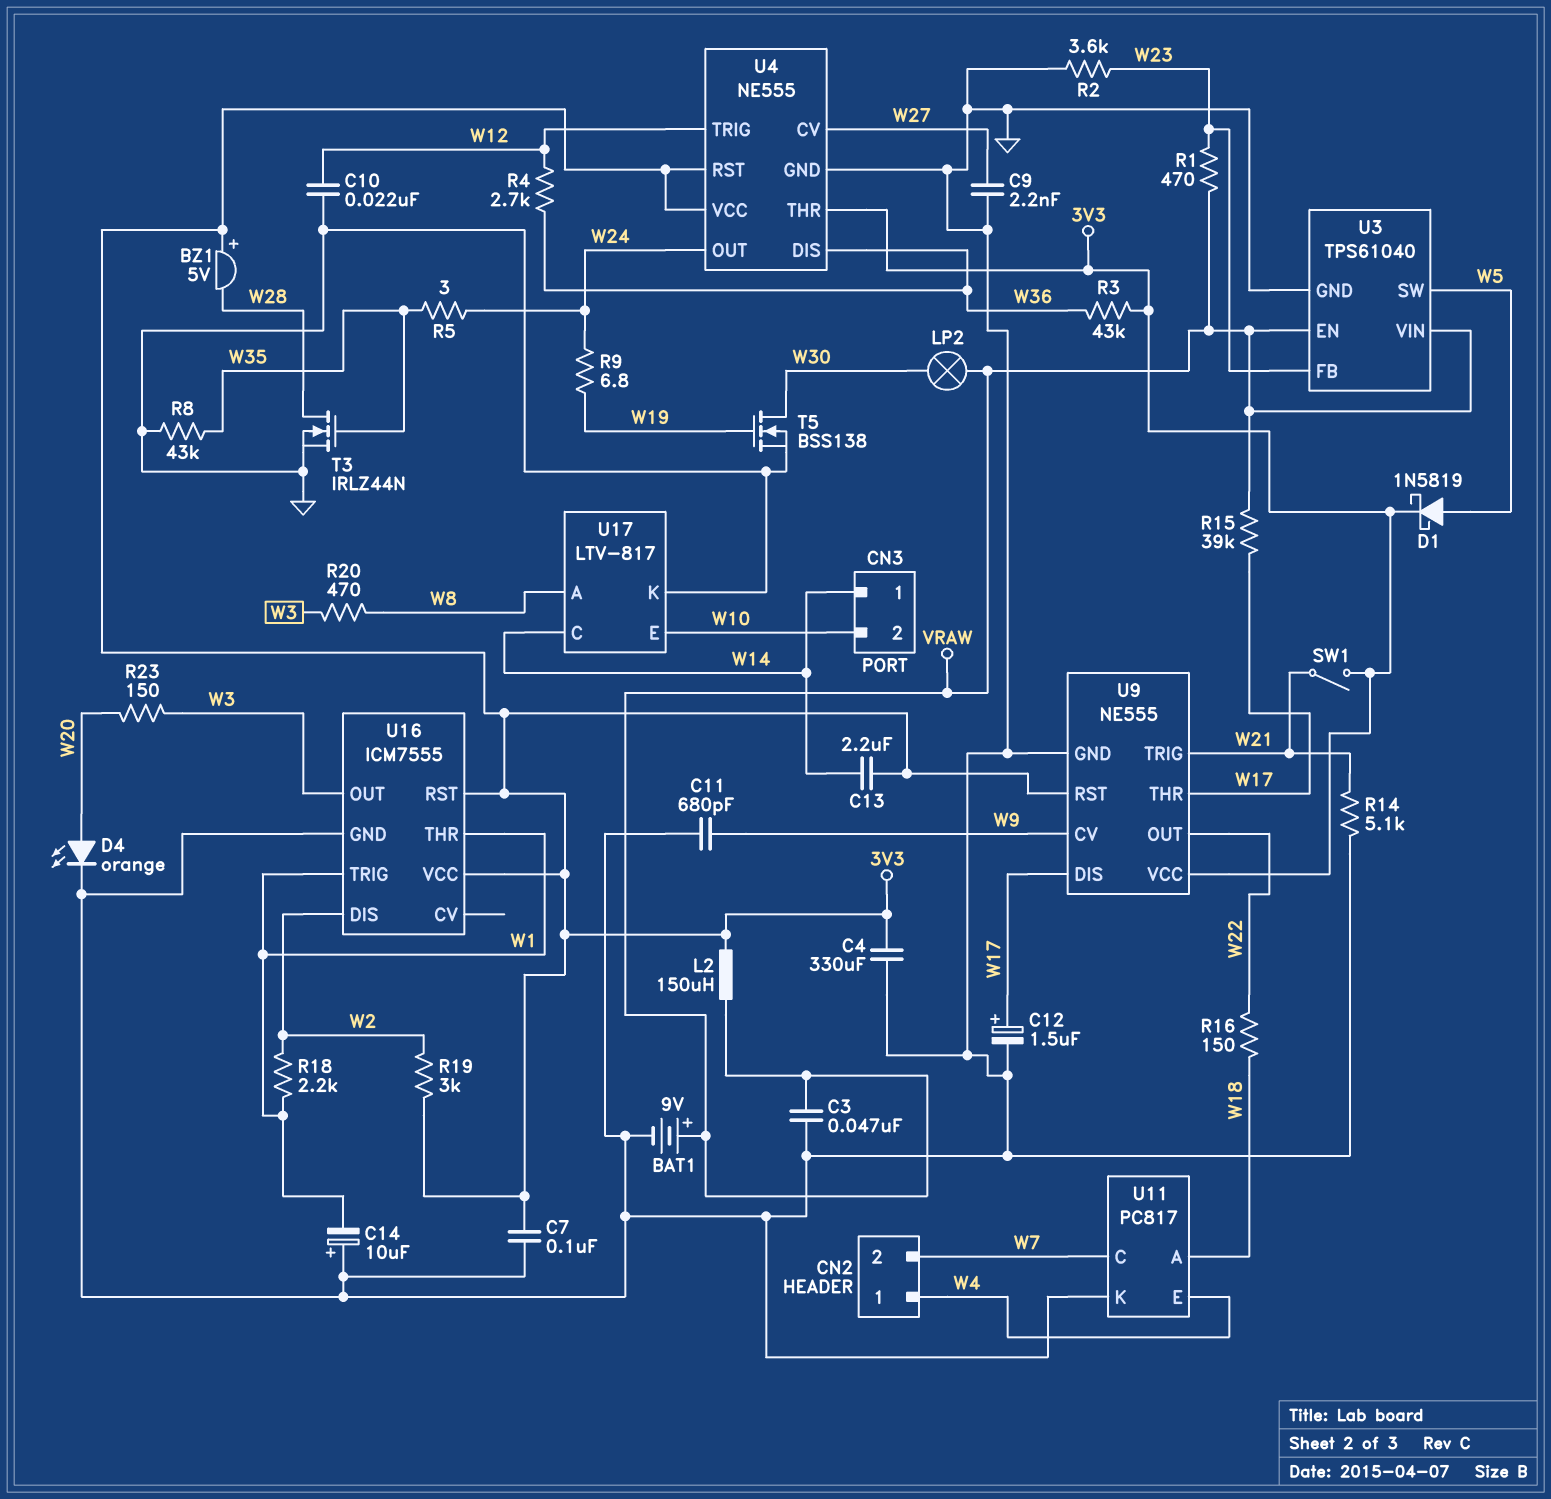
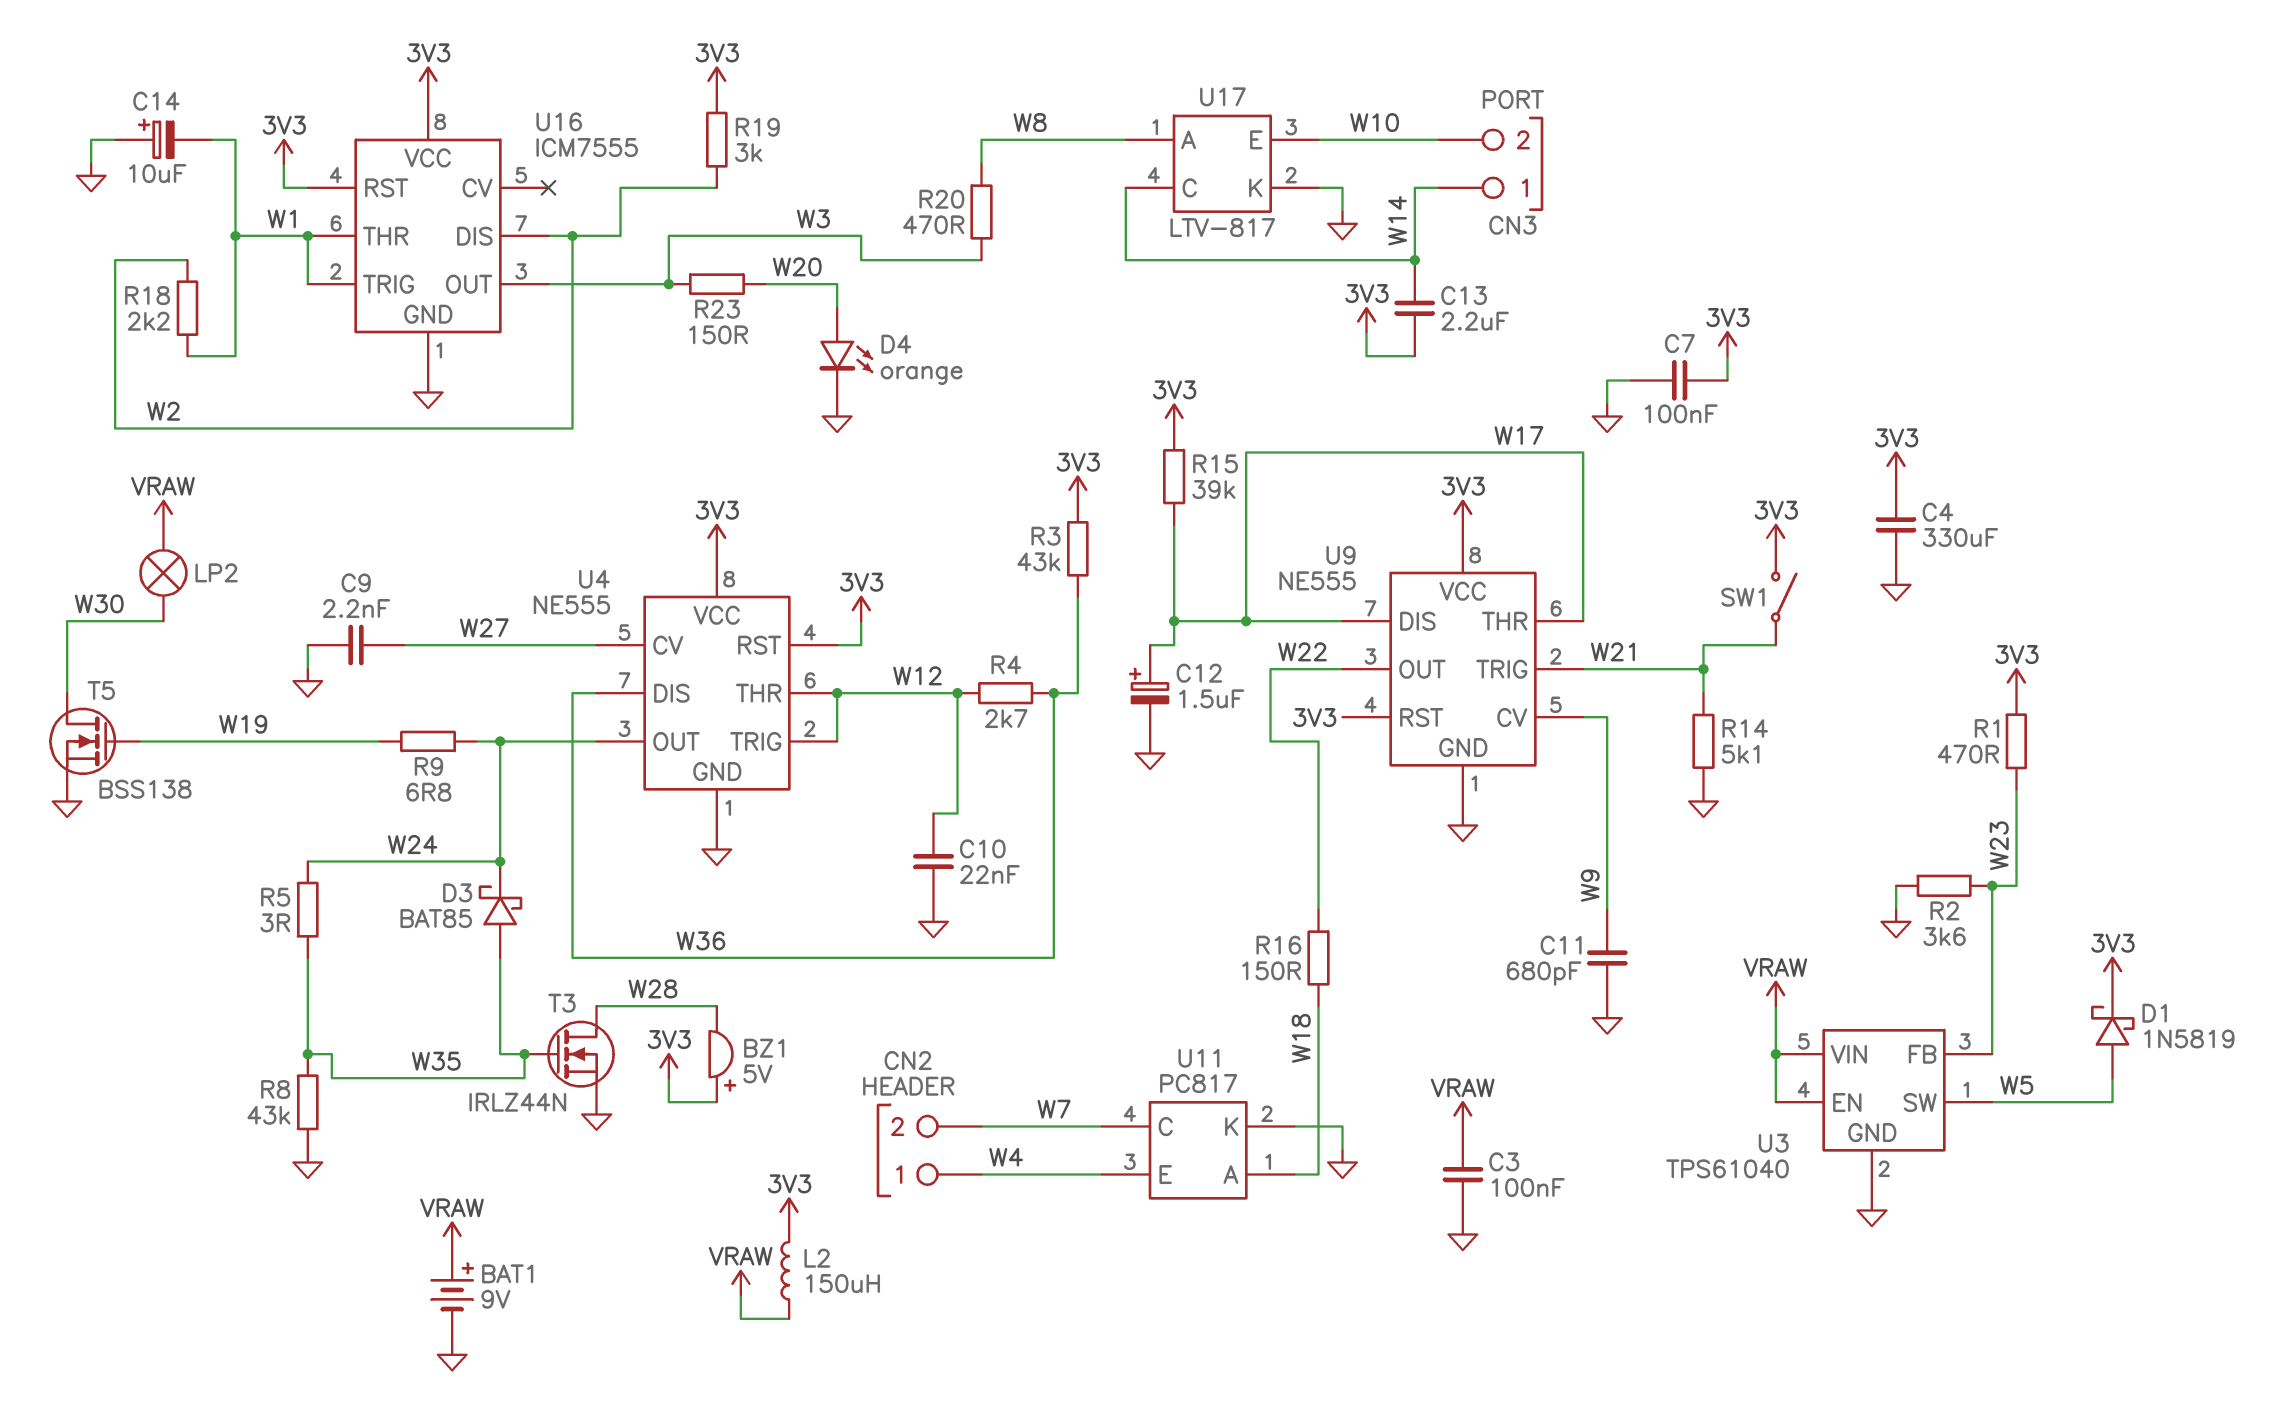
C3: 47nF (GND, VRAW) -> 100nF (GND, VRAW)
D3: none -> schottky BAT85 (A W35, K W24)
R1: 470 (VRAW, W23) -> 470 (3V3, W23)
R15: 39k (VRAW, W17) -> 39k (3V3, W17)
U4 pin THR: 3V3 -> W12

